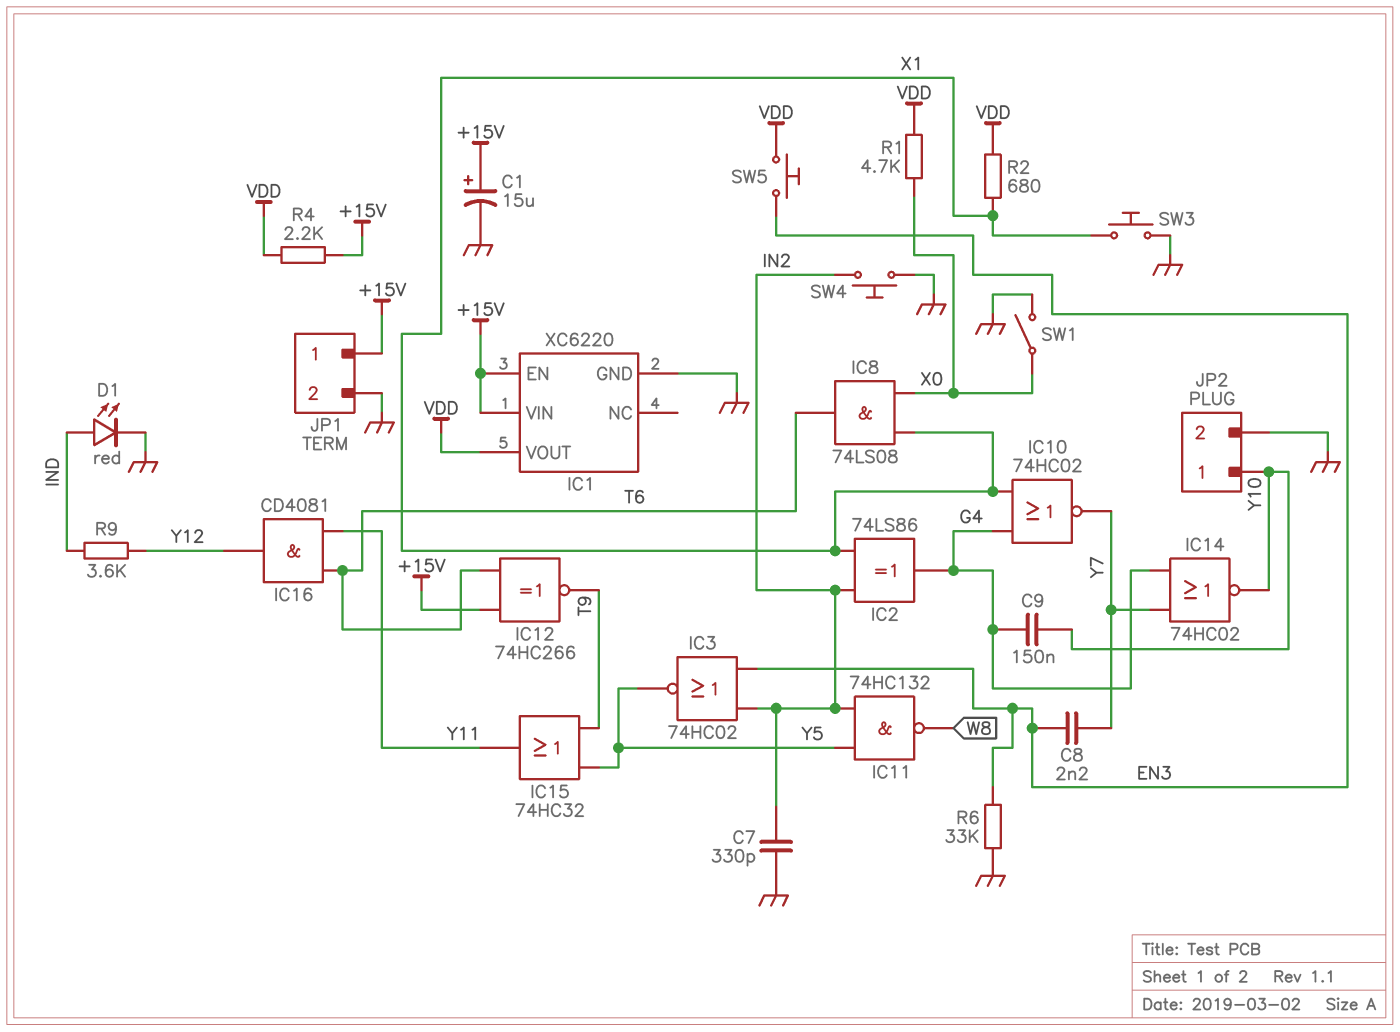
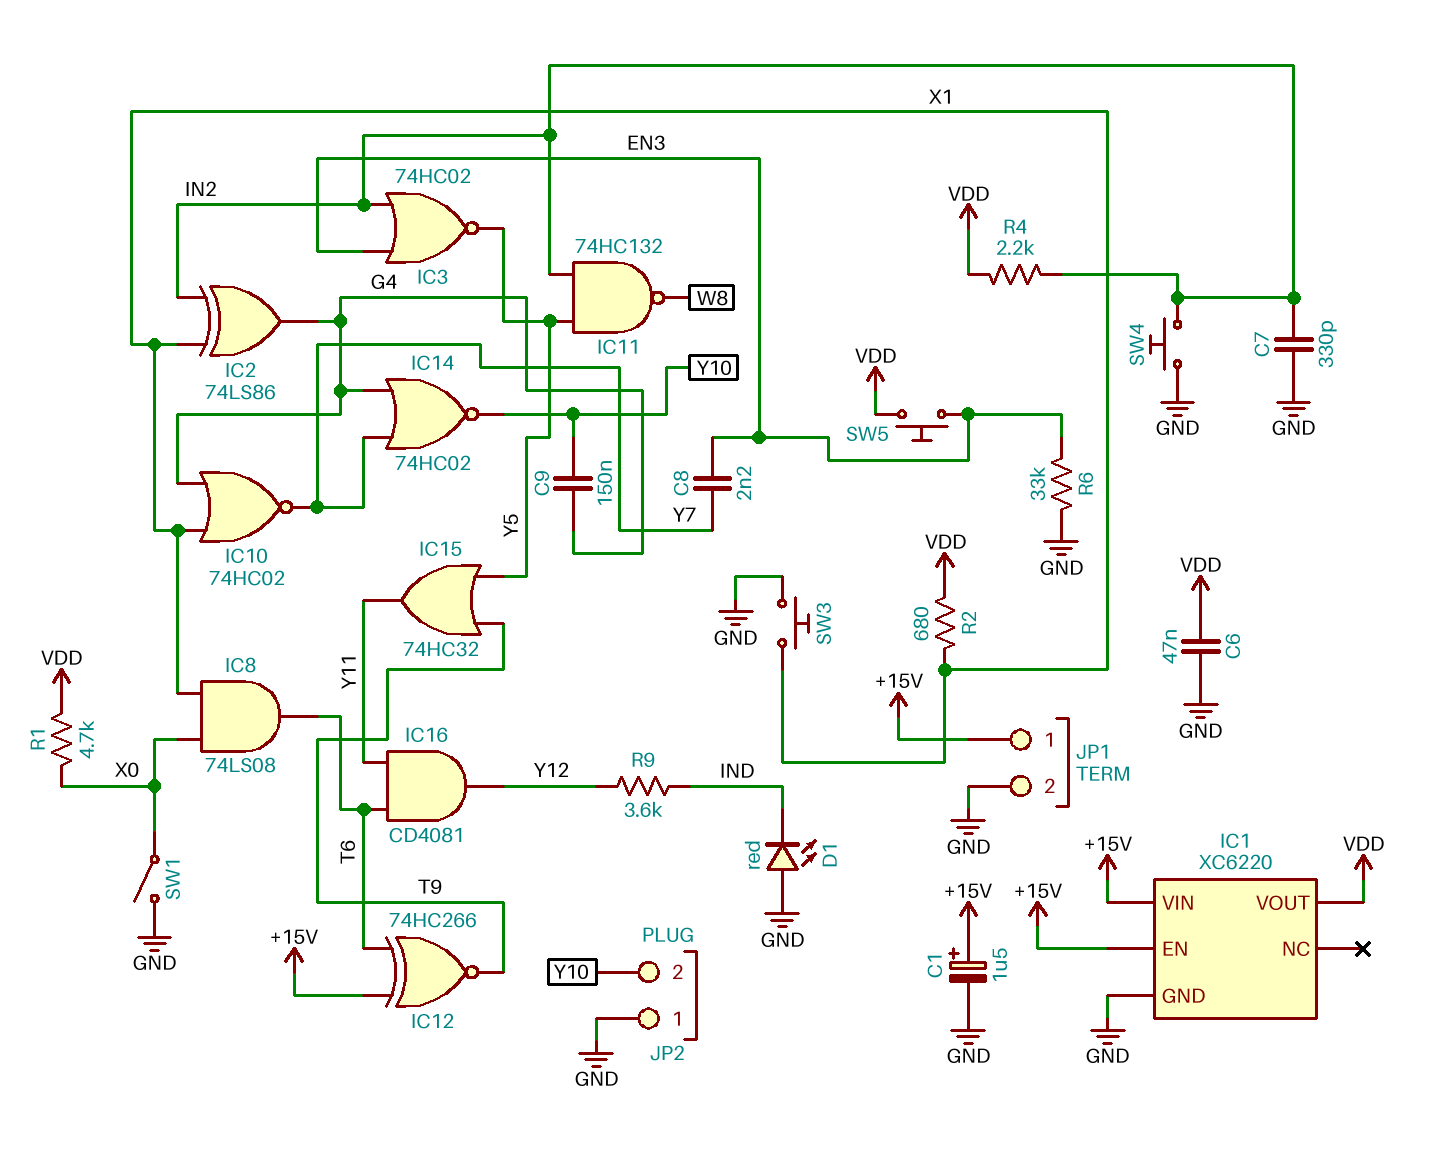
C1: 15uF (plus +15V, minus GND) -> 1.5uF (plus +15V, minus GND)
C6: none -> 47nF (GND, VDD)
D1: LED red (A IND, K GND) -> LED red (A GND, K IND)
JP2 pin 1: Y10 -> GND
JP2 pin 2: GND -> Y10
R4: 2.2k (+15V, VDD) -> 2.2k (IN2, VDD)

